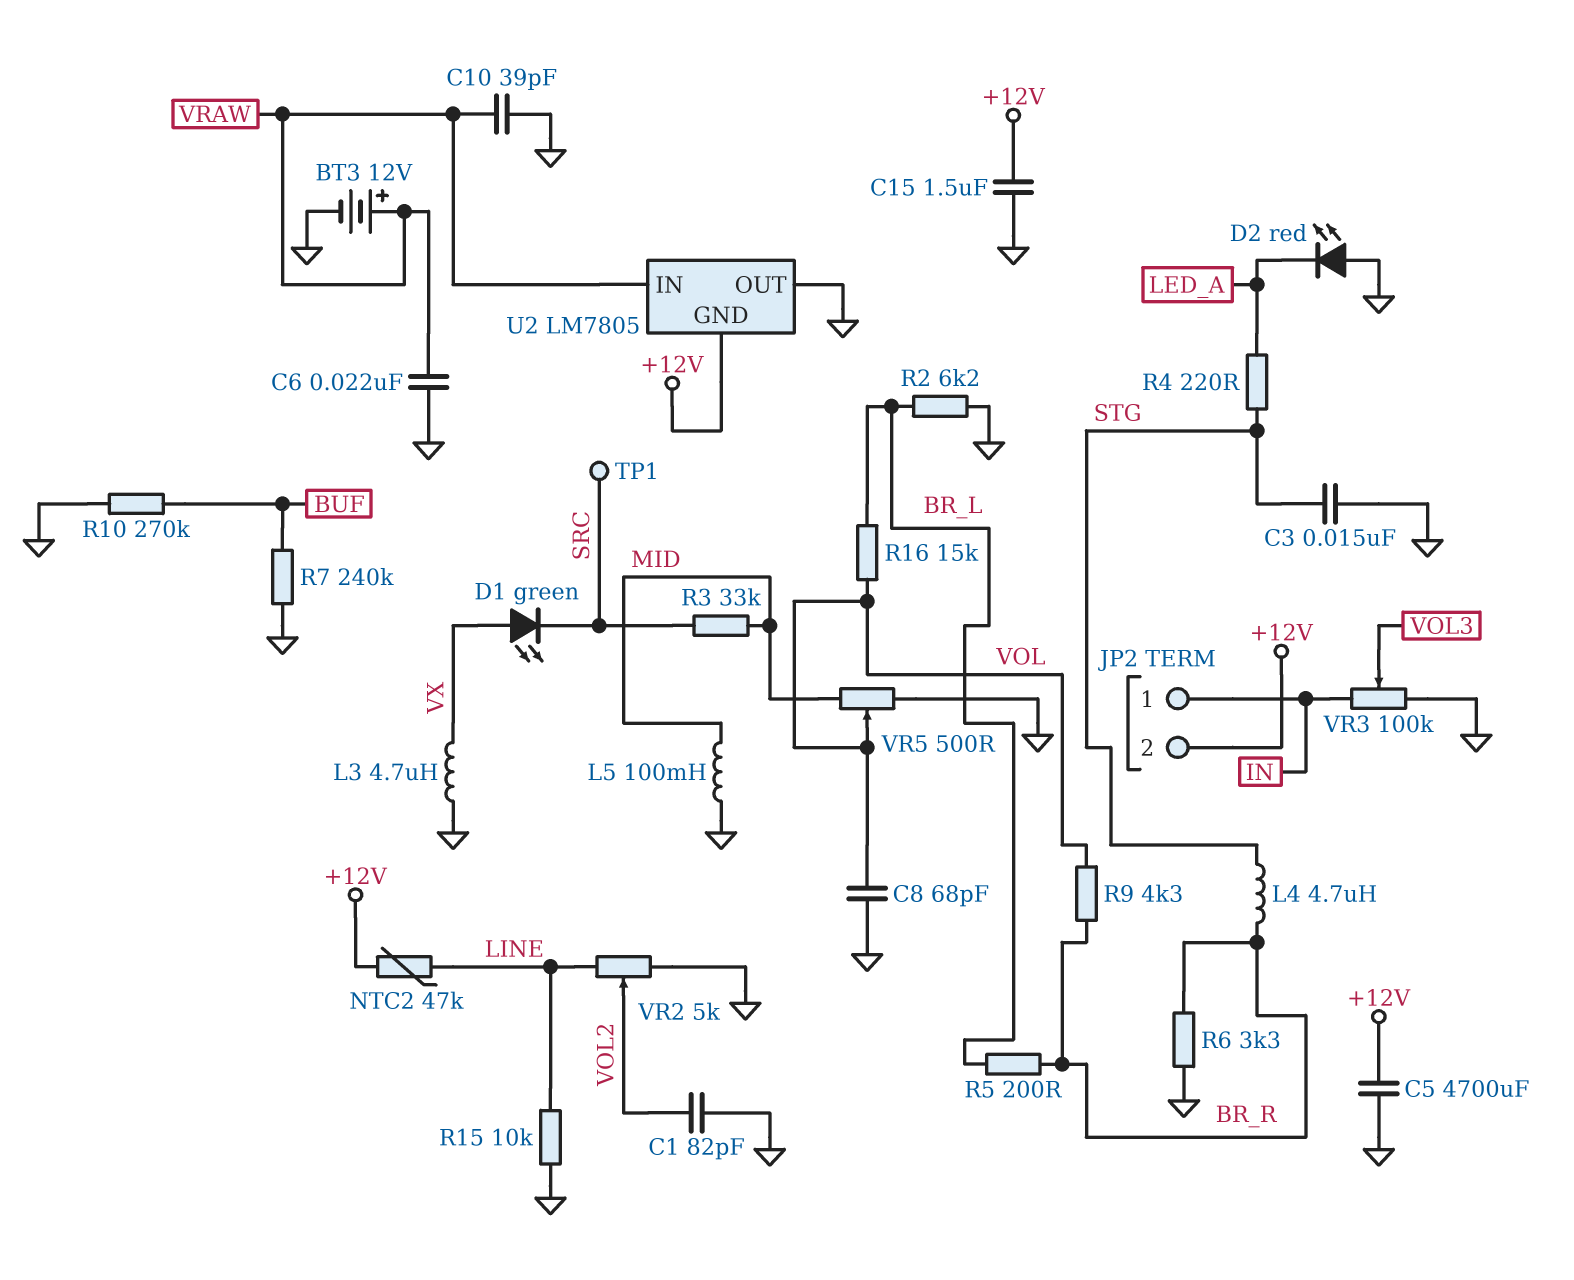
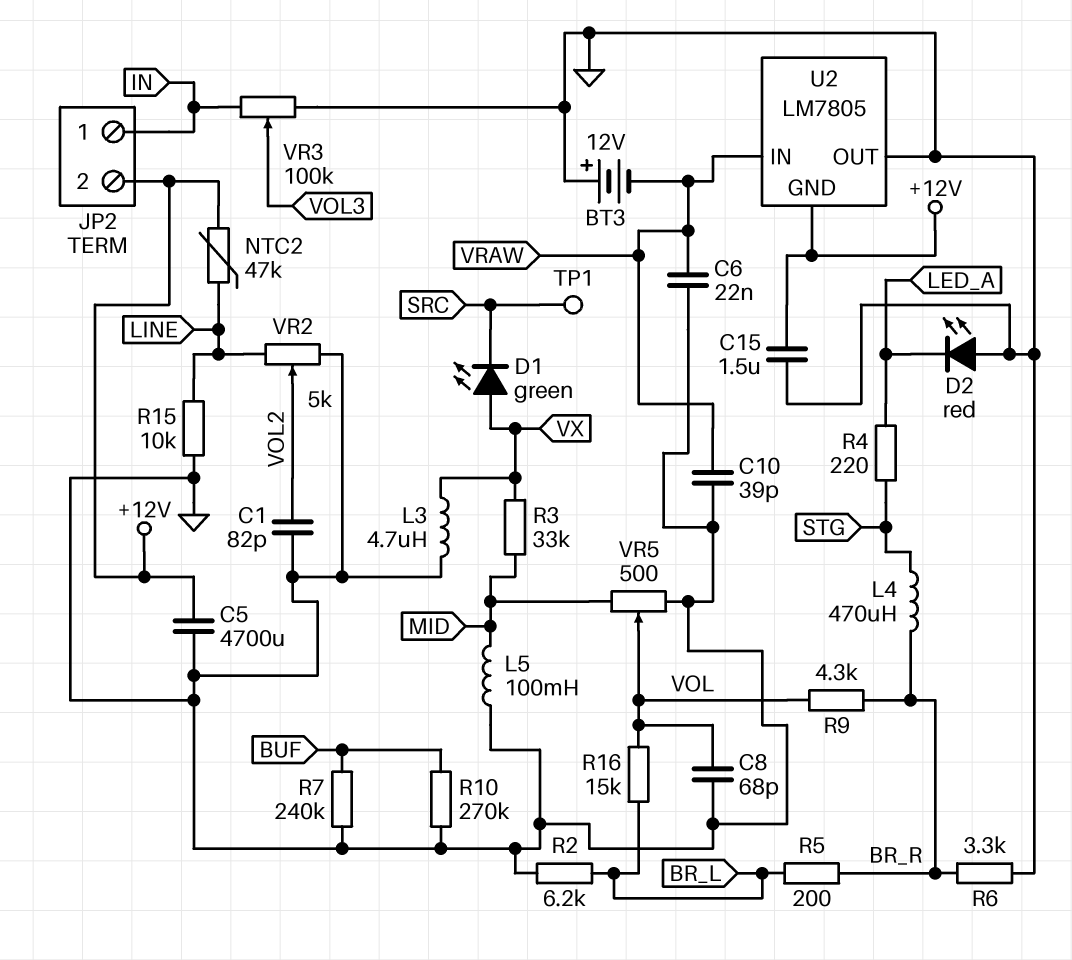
BT3: 12V (plus VRAW, minus GND) -> 12V (plus GND, minus VRAW)
C3: 15nF (GND, STG) -> none
L4: 4.7uH (BR_R, STG) -> 470uH (BR_R, STG)
R3: 33k (MID, SRC) -> 33k (MID, VX)

